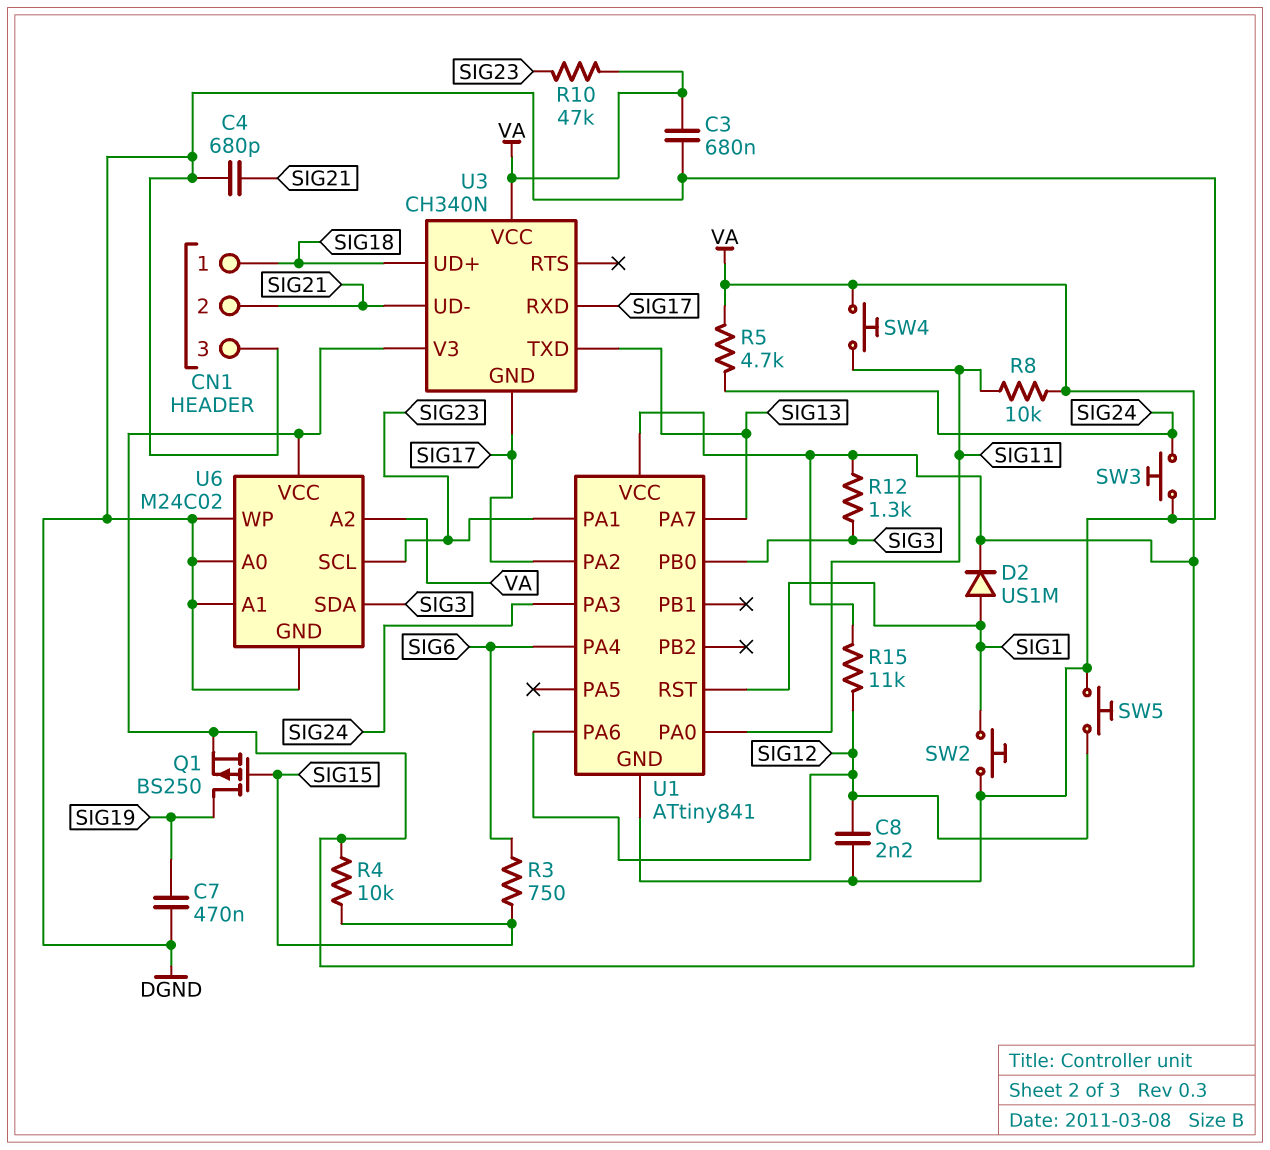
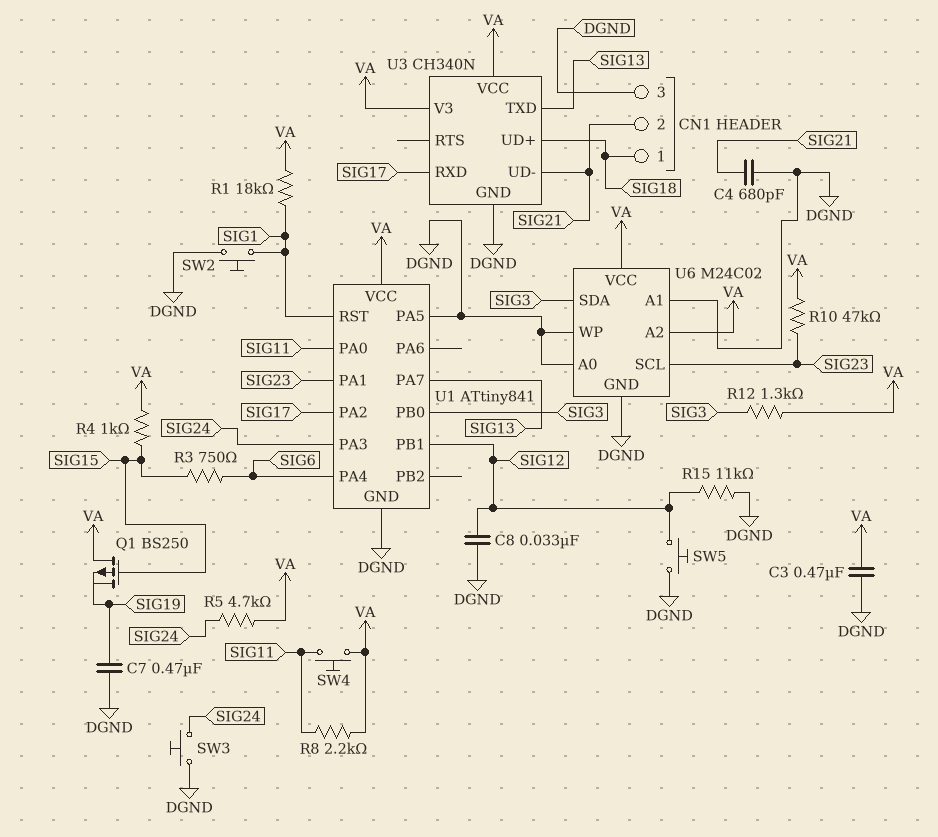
C3: 680nF (DGND, VA) -> 470nF (DGND, VA)
C8: 2.2nF (DGND, SIG12) -> 33nF (DGND, SIG12)
D2: diode US1M (A SIG1, K VA) -> none
Q1: PMOS BS250 (G SIG15, D SIG19, S VA) -> PMOS BS250 (G SIG15, D VA, S SIG19)
R1: none -> 18k (SIG1, VA)
R4: 10k (SIG15, VA) -> 1k (SIG15, VA)
R8: 10k (SIG11, VA) -> 2.2k (SIG11, VA)
R15: 11k (SIG12, VA) -> 11k (DGND, SIG12)
U1 pin PA5: none -> DGND
U1 pin PA6: SIG12 -> none
U1 pin PB1: none -> SIG12
U3 pin GND: SIG17 -> DGND

